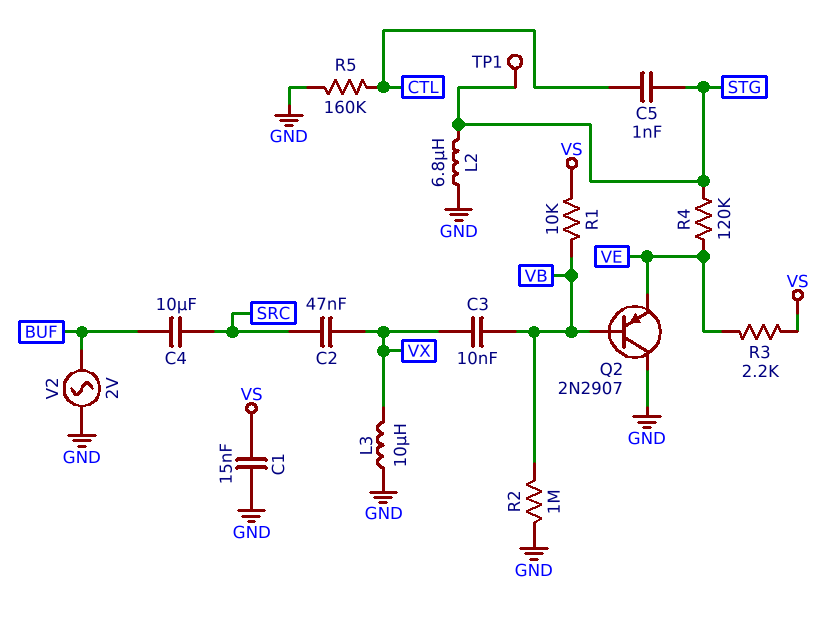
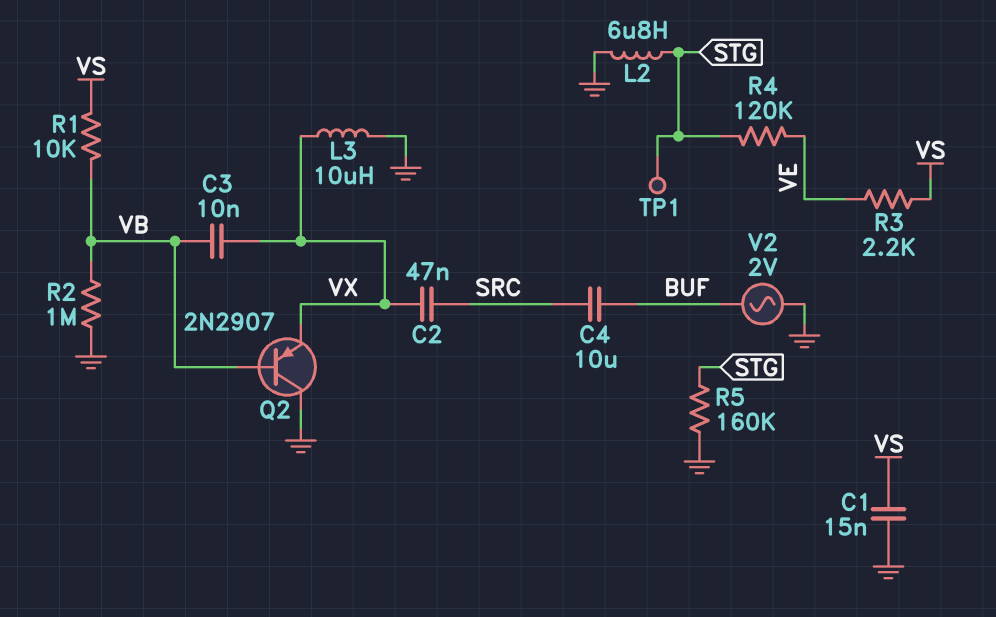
C5: 1nF (CTL, STG) -> none
Q2: PNP 2N2907 (B VB, C GND, E VE) -> PNP 2N2907 (B VB, C GND, E VX)
R5: 160k (CTL, GND) -> 160k (GND, STG)

